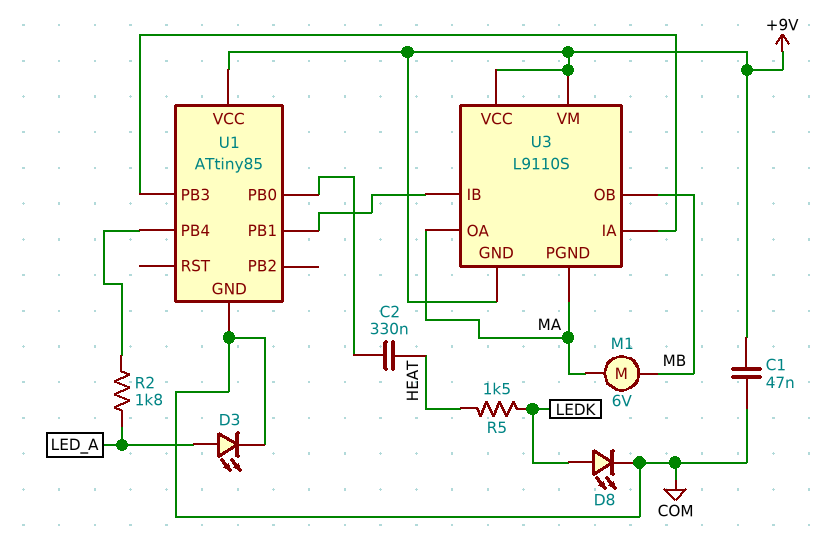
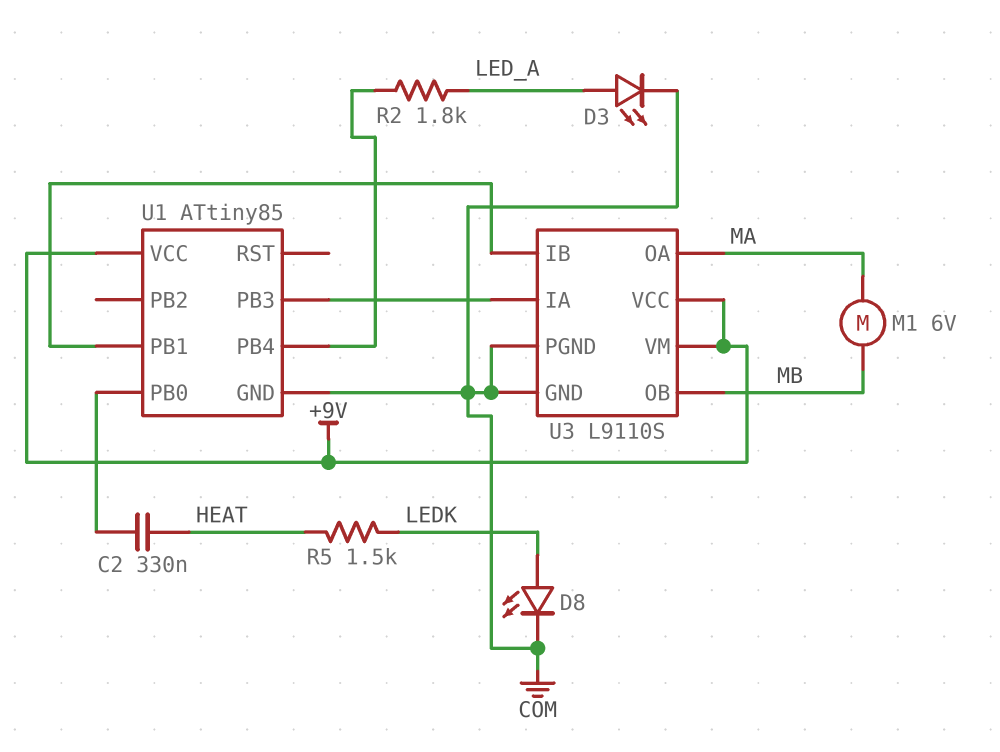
C1: 47nF (+9V, COM) -> none
U3 pin GND: +9V -> COM
U3 pin PGND: MA -> COM

